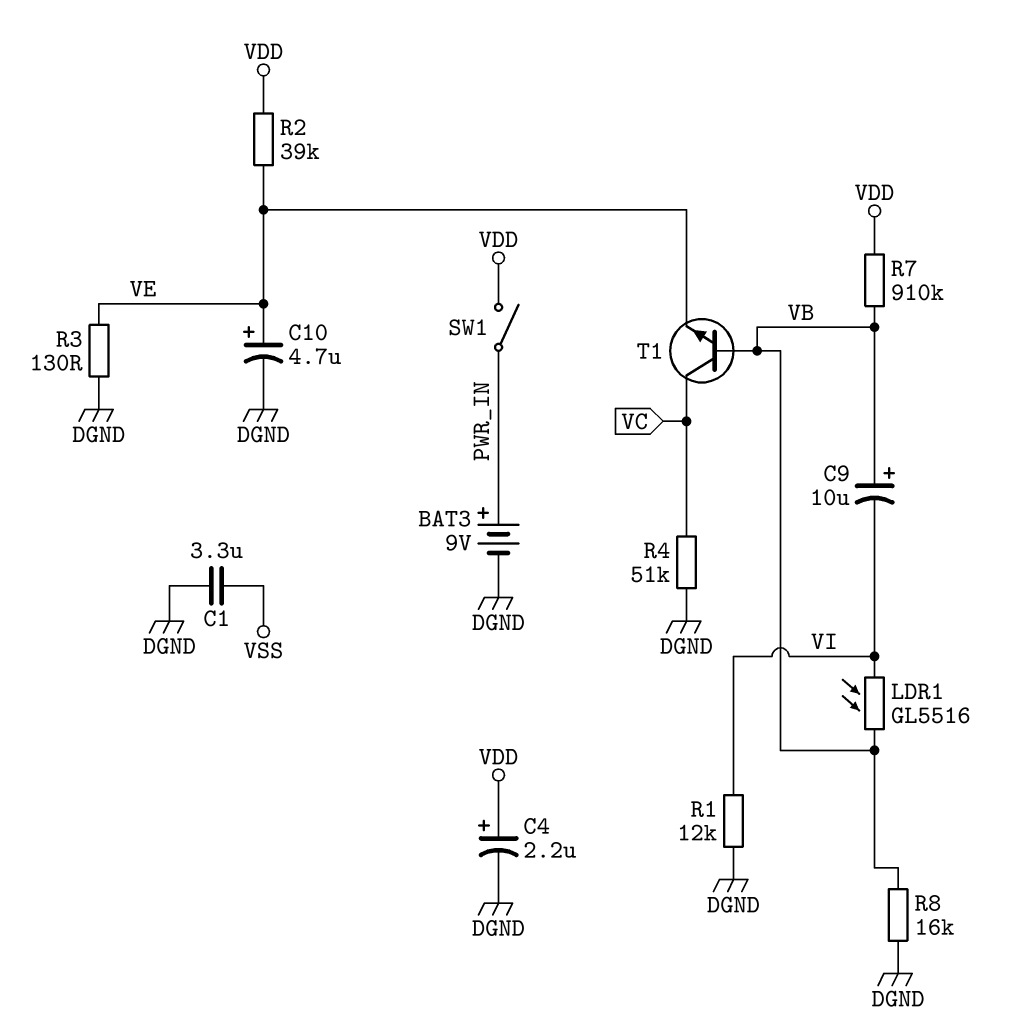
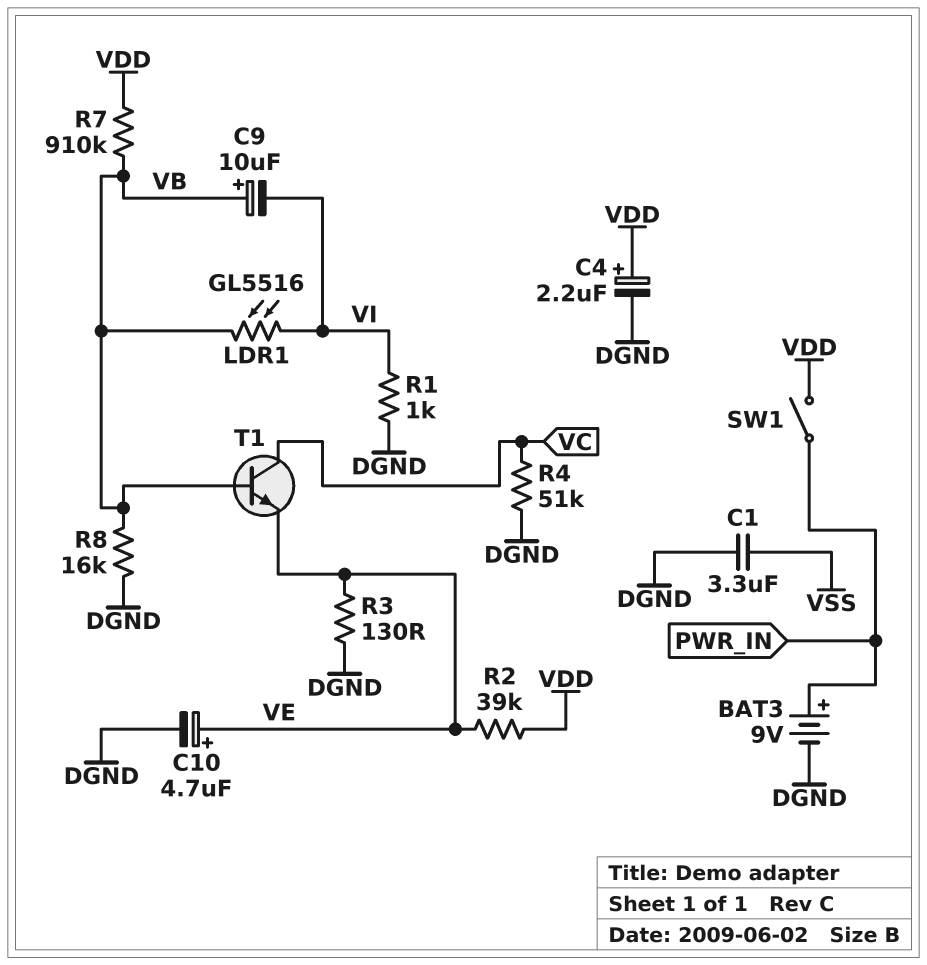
R1: 12k (DGND, VI) -> 1k (DGND, VI)

